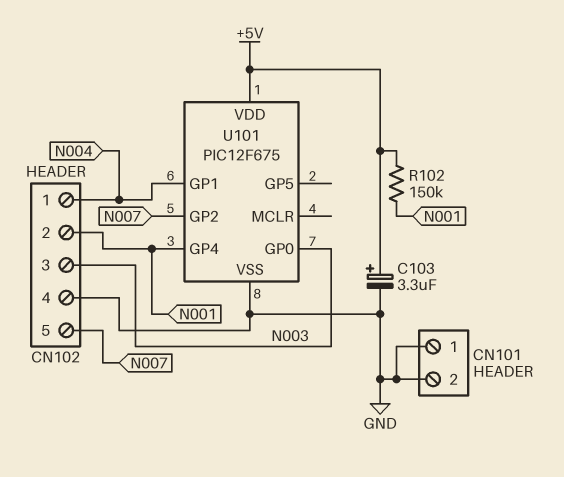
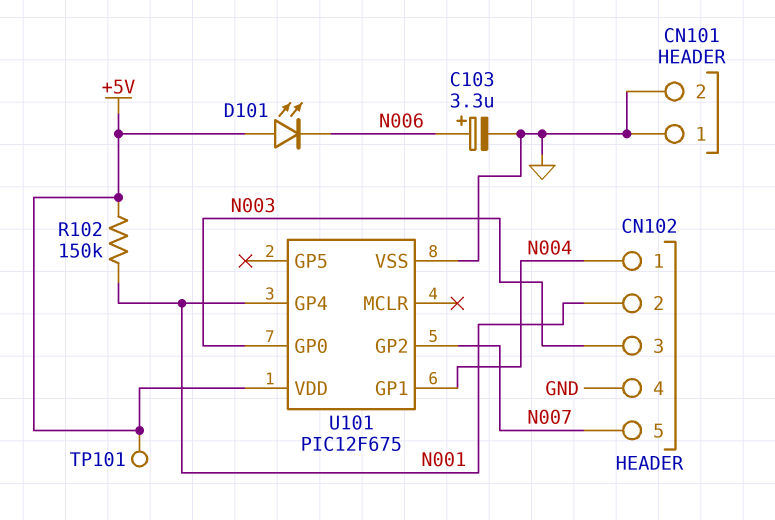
C103: 3.3uF (plus +5V, minus GND) -> 3.3uF (plus N006, minus GND)
D101: none -> LED (A +5V, K N006)
TP101: none -> test point (+5V)

